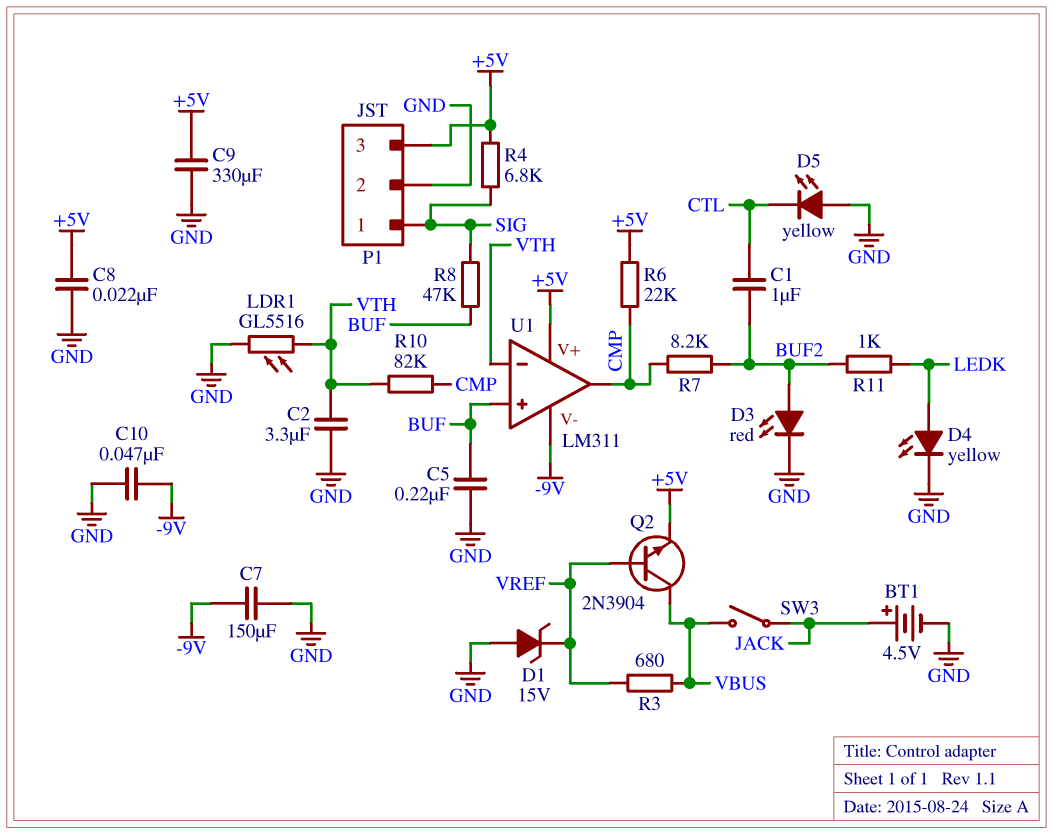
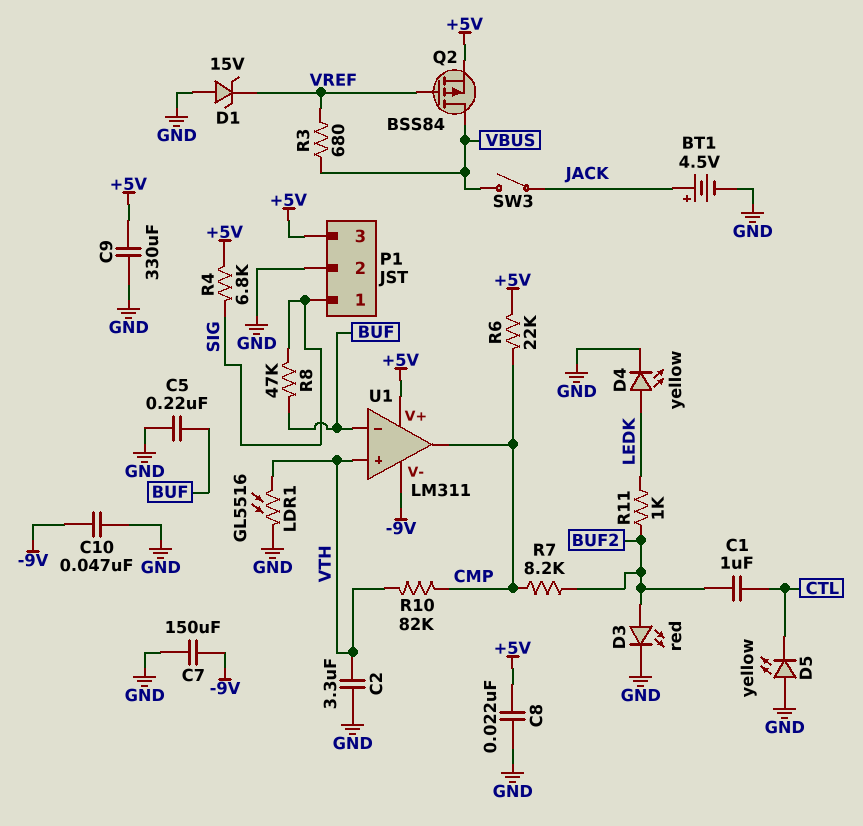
Q2: NPN 2N3904 (B VREF, C VBUS, E +5V) -> PMOS BSS84 (G VREF, D VBUS, S +5V)
U1 pin in+: BUF -> VTH
U1 pin in-: VTH -> BUF

